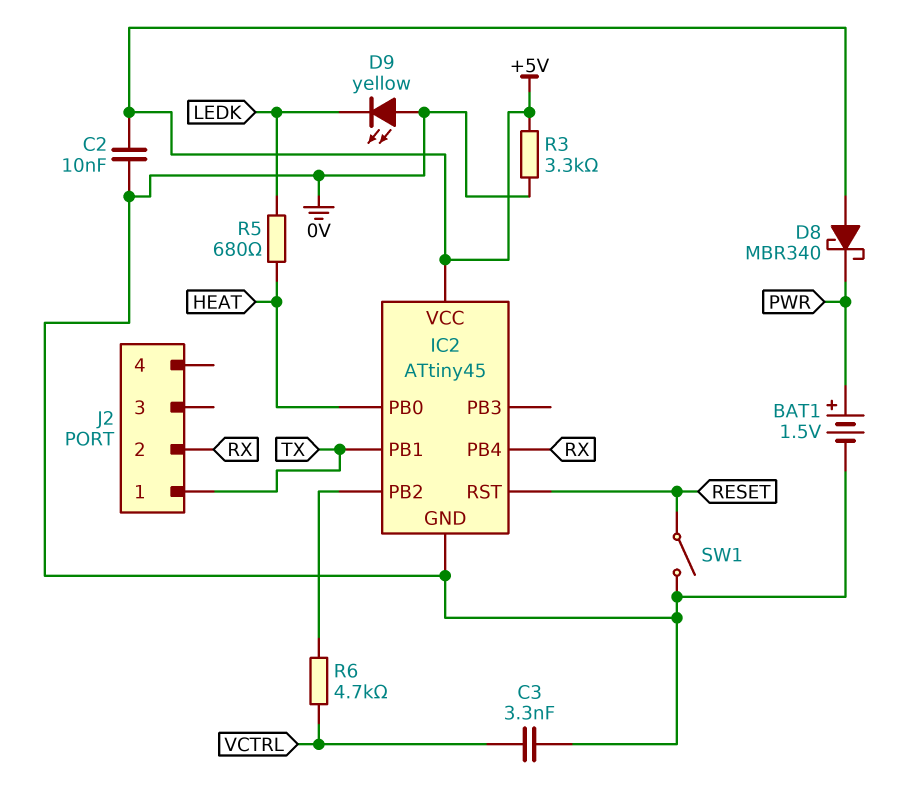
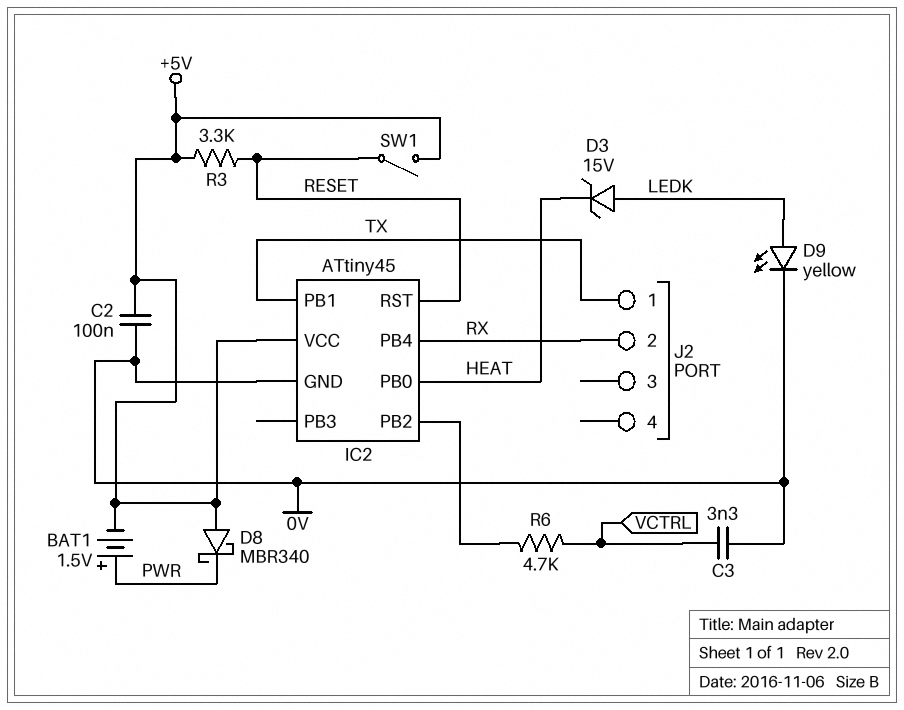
BAT1: 1.5V (plus PWR, minus 0V) -> 1.5V (plus PWR, minus +5V)
C2: 10nF (+5V, 0V) -> 100nF (+5V, 0V)
D3: none -> zener 15V (A LEDK, K HEAT)
D9: LED yellow (A 0V, K LEDK) -> LED yellow (A LEDK, K 0V)
R3: 3.3k (+5V, 0V) -> 3.3k (+5V, RESET)
R5: 680 (HEAT, LEDK) -> none
SW1: switch (0V, RESET) -> switch (+5V, RESET)

